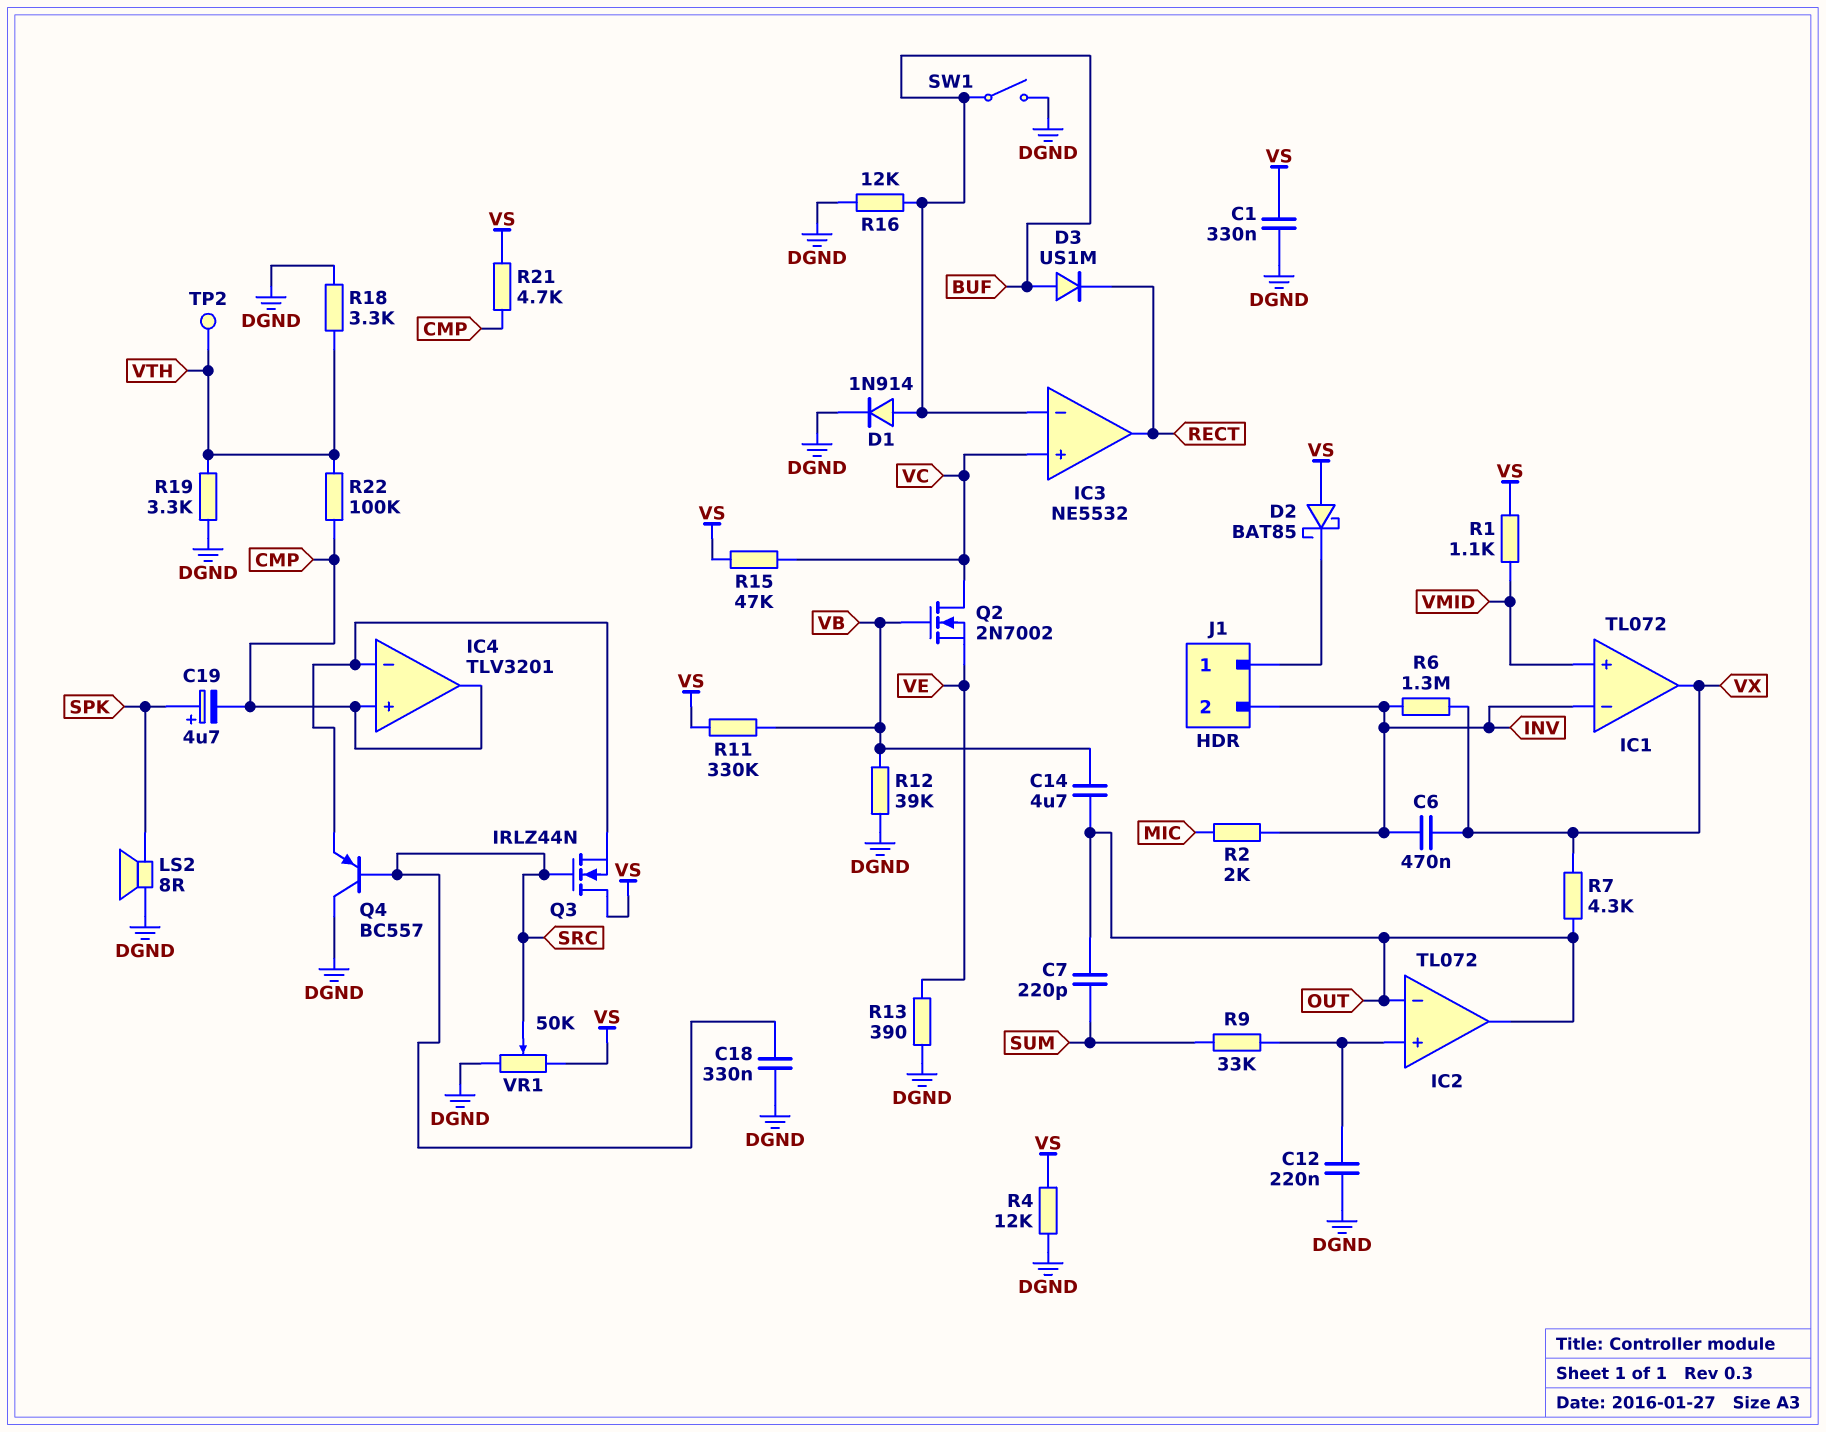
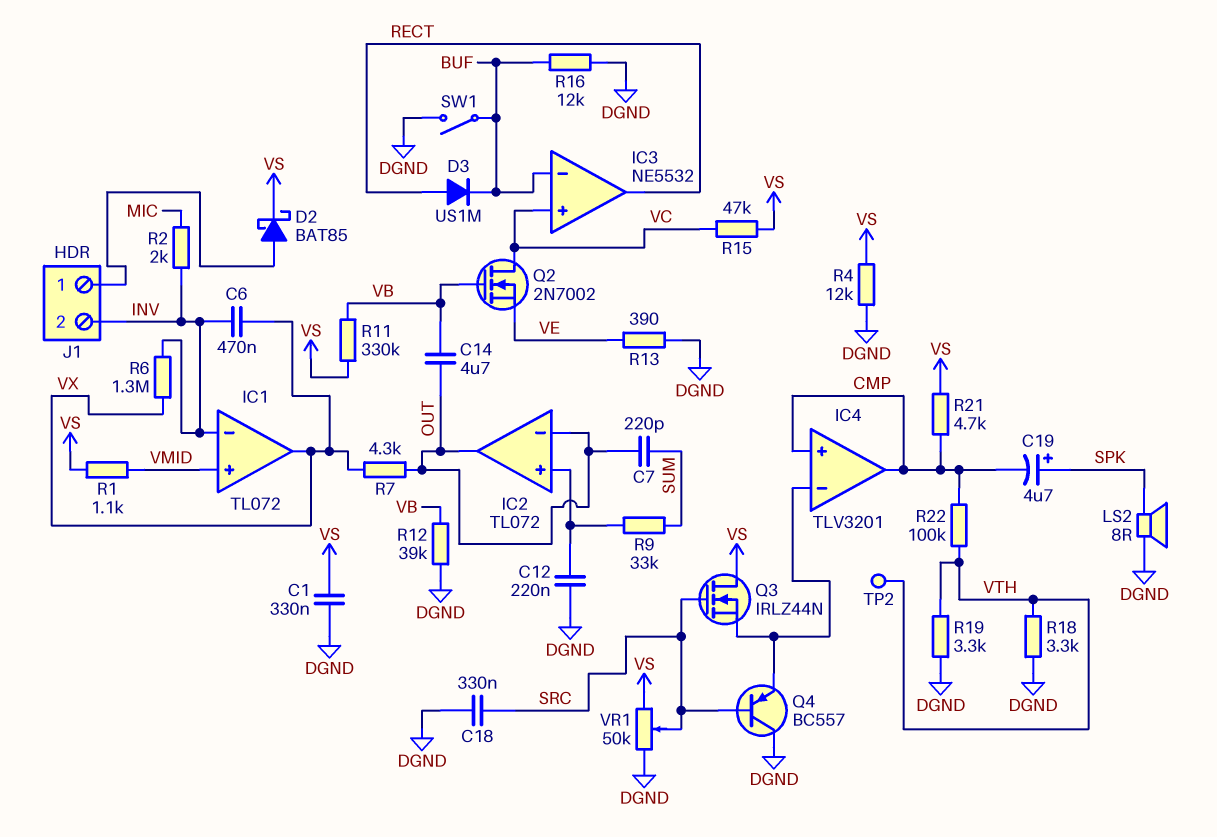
D1: diode 1N914 (A BUF, K DGND) -> none
D2: schottky BAT85 (A VS, K J1/1) -> schottky BAT85 (A J1/1, K VS)
D3: diode US1M (A BUF, K RECT) -> diode US1M (A RECT, K BUF)

